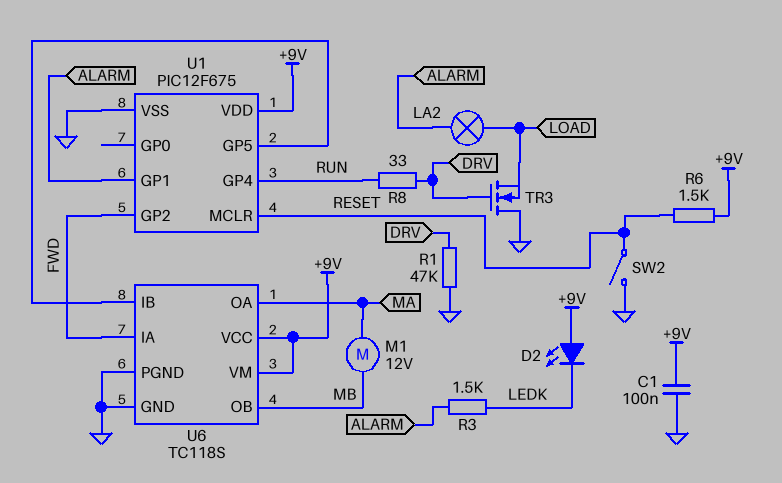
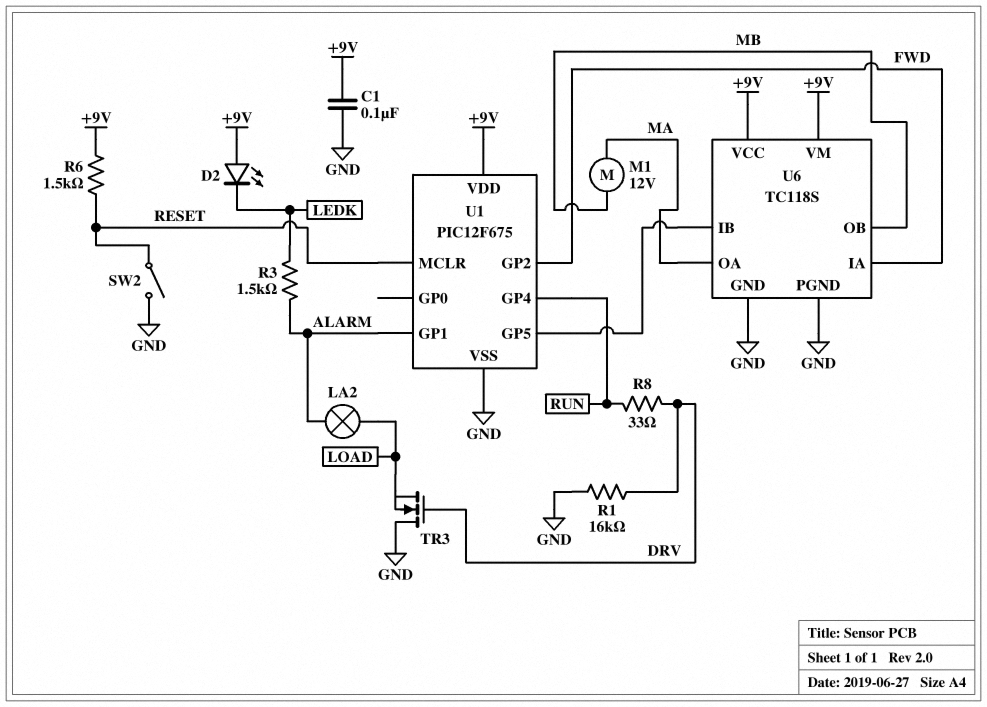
R1: 47k (DRV, GND) -> 16k (DRV, GND)

